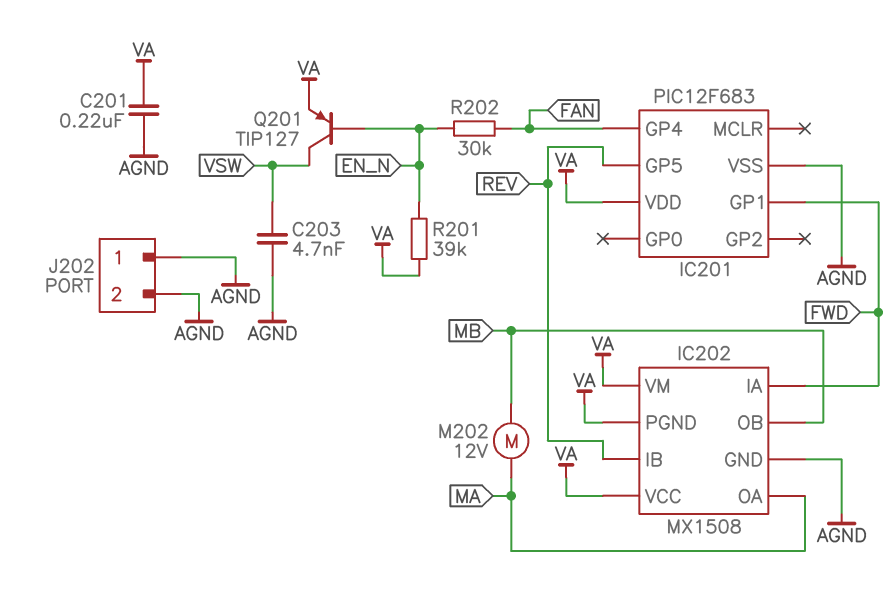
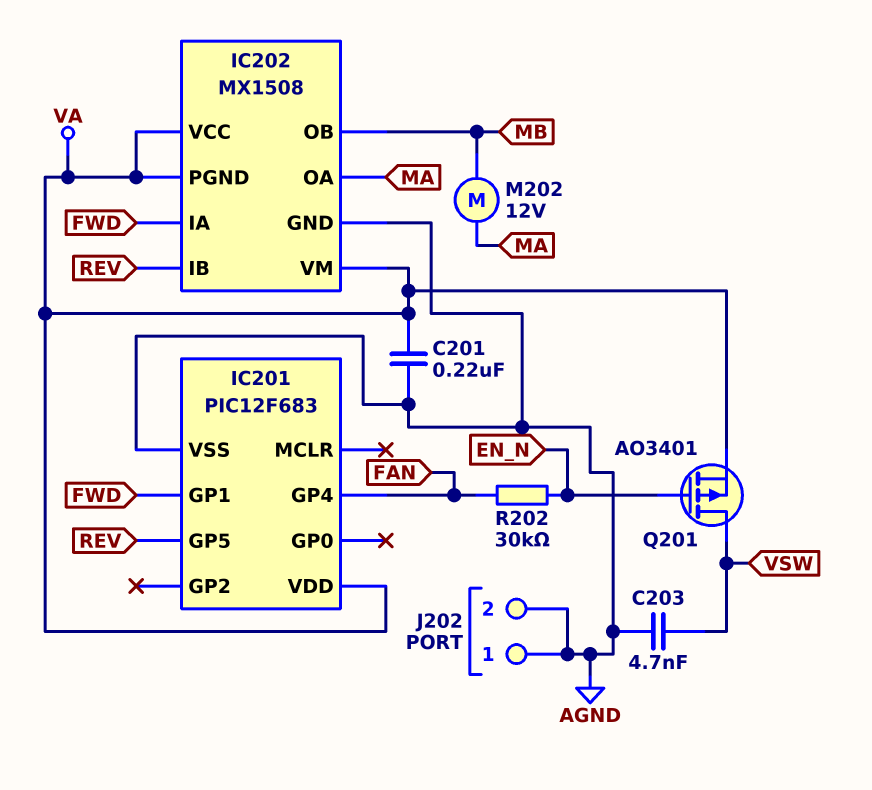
Q201: PNP TIP127 (B EN_N, C VSW, E VA) -> PMOS AO3401 (G EN_N, D VSW, S VA)
R201: 39k (EN_N, VA) -> none

